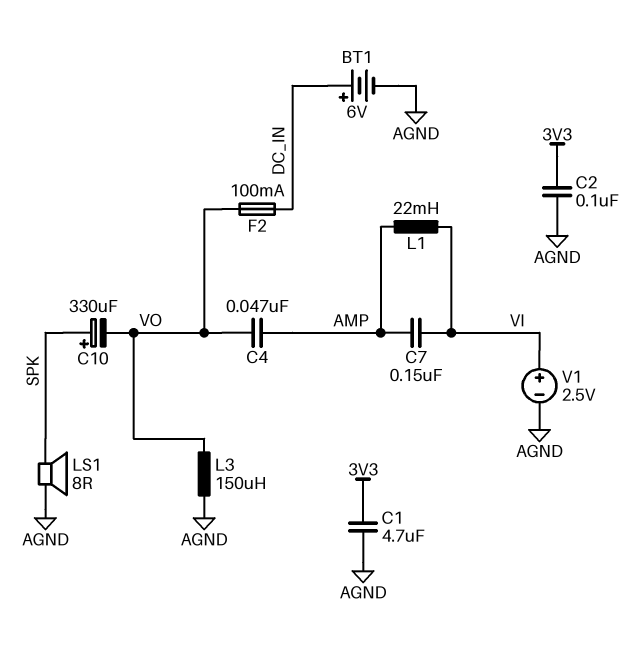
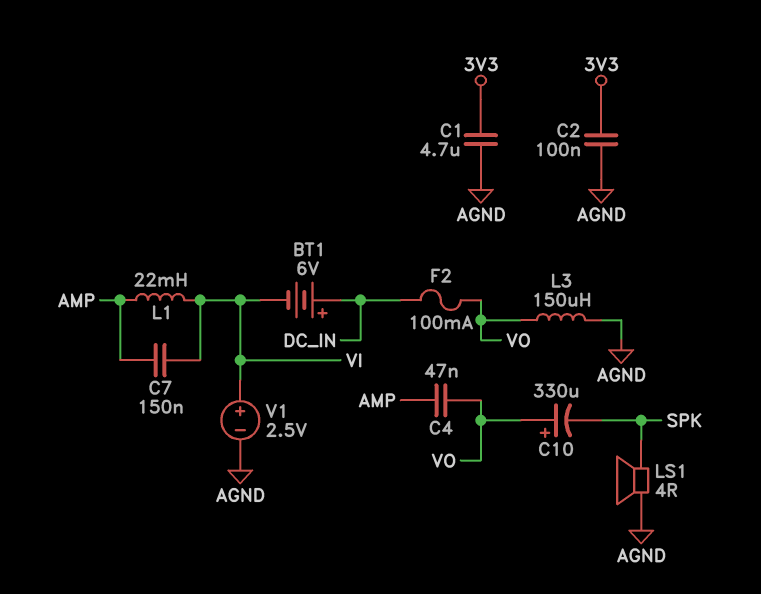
BT1: 6V (plus DC_IN, minus AGND) -> 6V (plus DC_IN, minus VI)
C10: 330uF (plus SPK, minus VO) -> 330uF (plus VO, minus SPK)
LS1: speaker 8R (AGND, SPK) -> speaker 4R (AGND, SPK)

